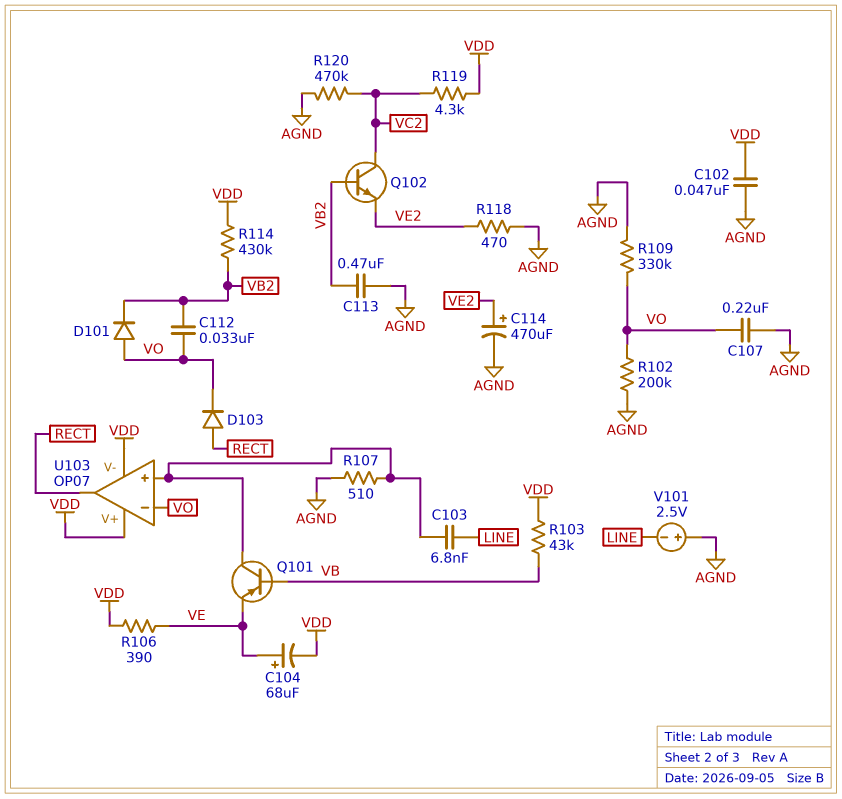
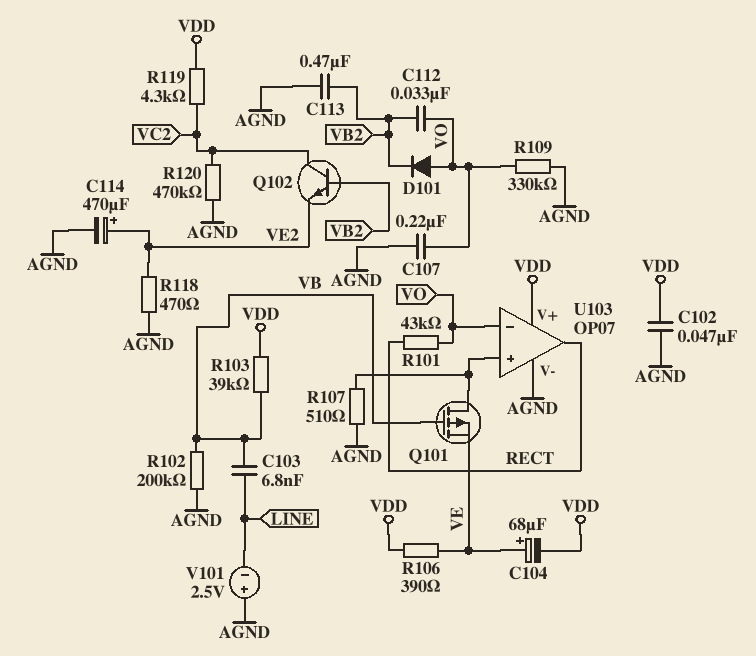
C103: 6.8nF (LINE, U103/in+) -> 6.8nF (LINE, VB)
D103: diode (A RECT, K VO) -> none
Q101: PNP (B VB, C U103/in+, E VE) -> PMOS (G VB, D U103/in+, S VE)
R101: none -> 43k (RECT, VO)
R102: 200k (AGND, VO) -> 200k (AGND, VB)
R103: 43k (VB, VDD) -> 39k (VB, VDD)
R114: 430k (VB2, VDD) -> none
U103 pin V-: VDD -> AGND

